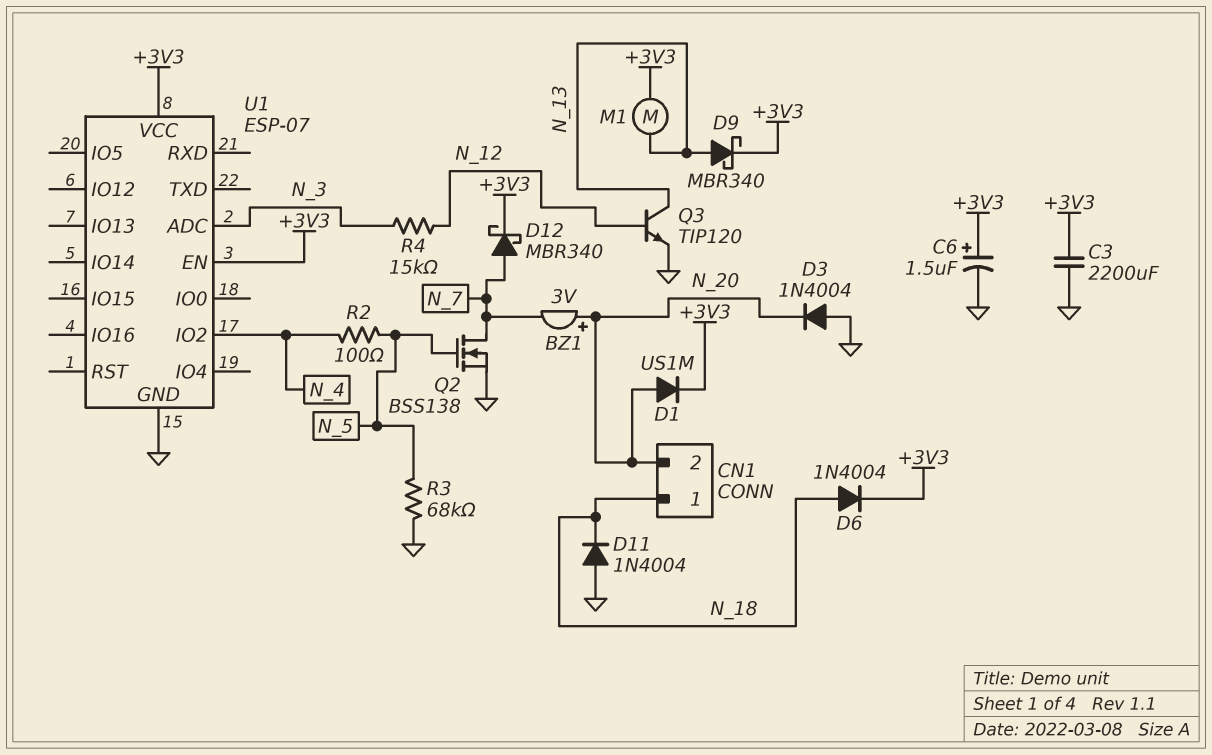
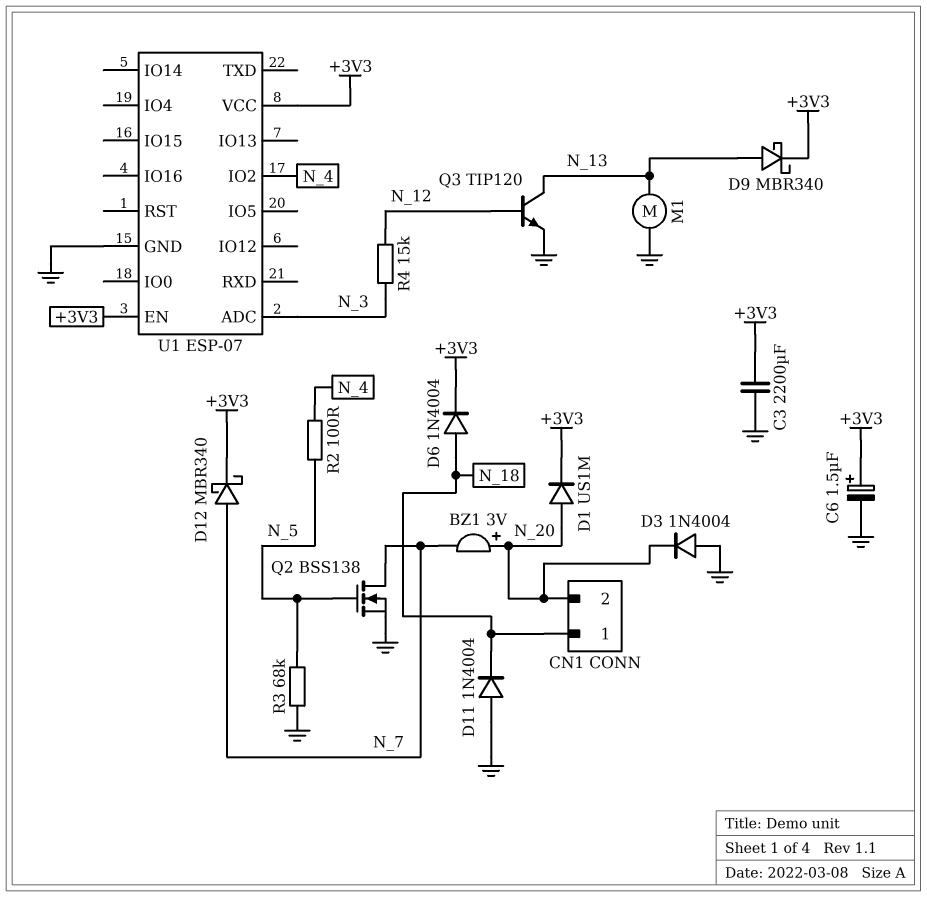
M1: motor (+3V3, N_13) -> motor (GND, N_13)

